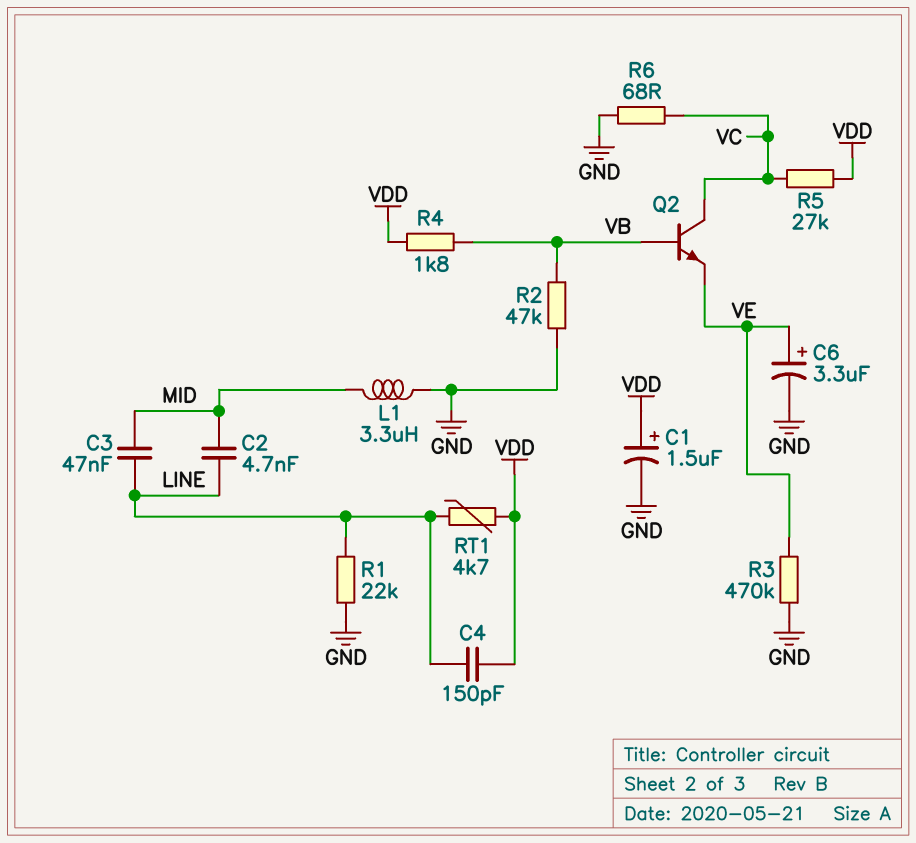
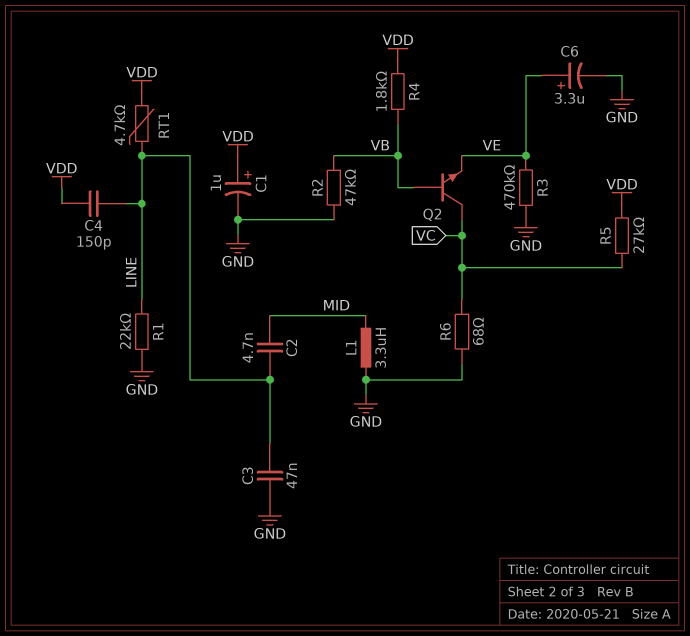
C1: 1.5uF (plus VDD, minus GND) -> 1uF (plus VDD, minus GND)
C3: 47nF (LINE, MID) -> 47nF (GND, LINE)

